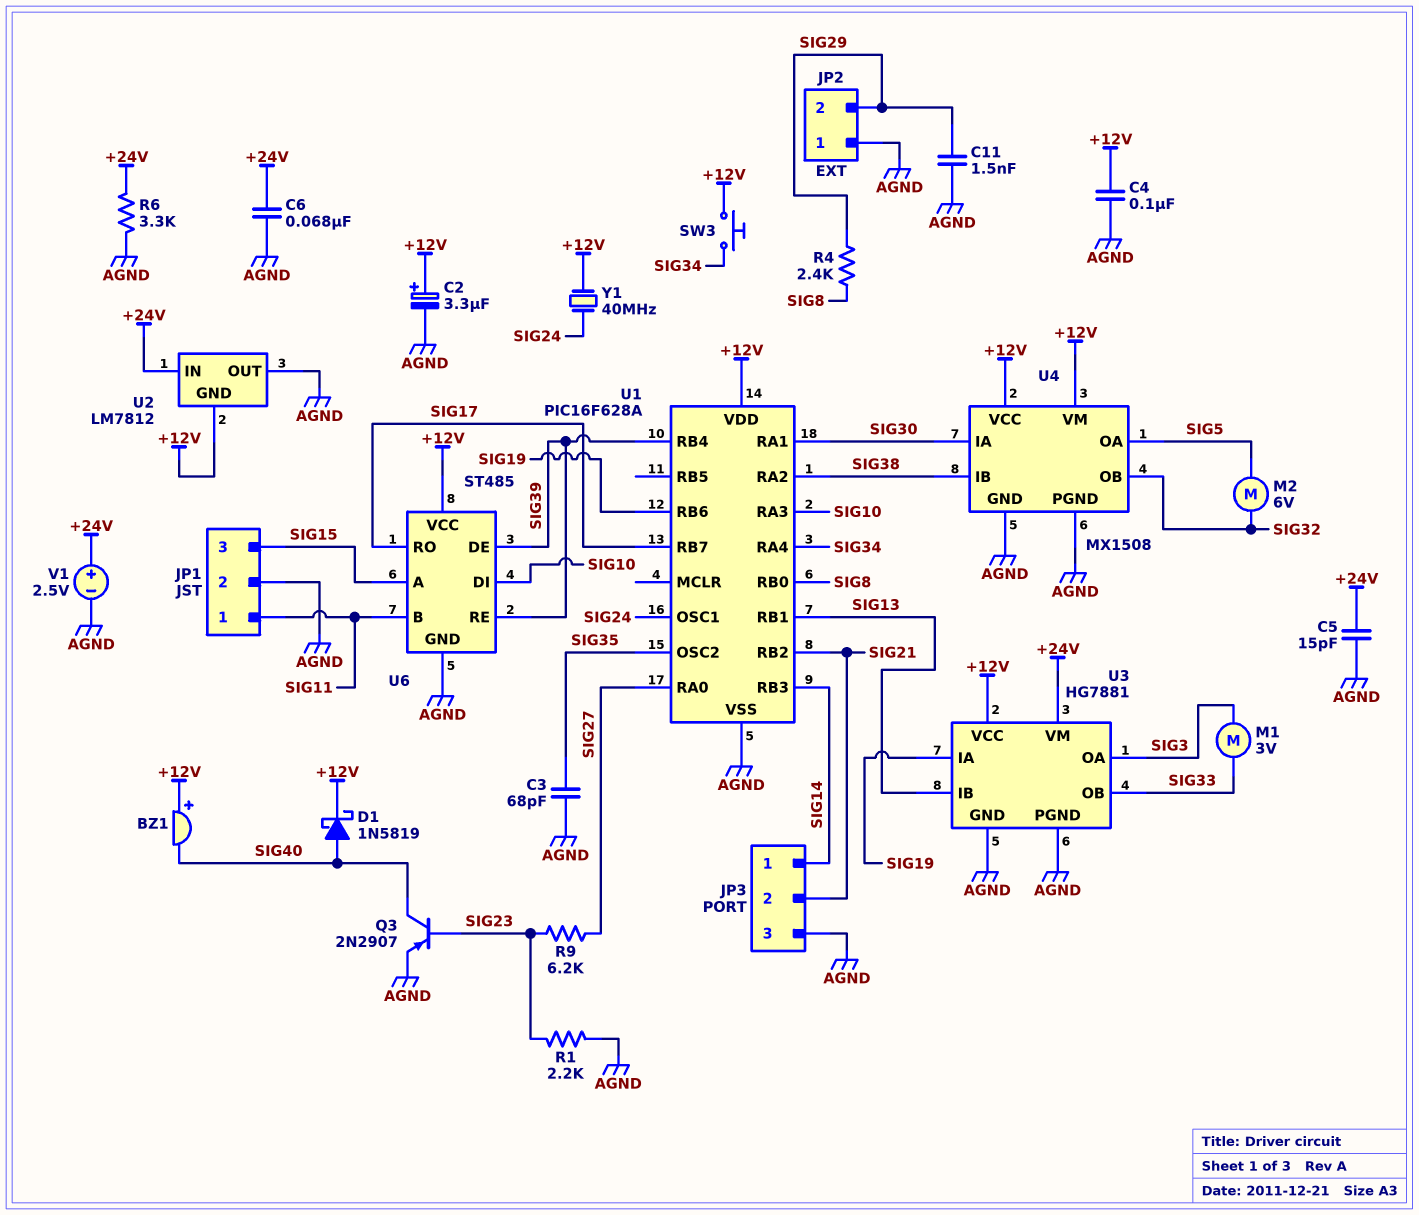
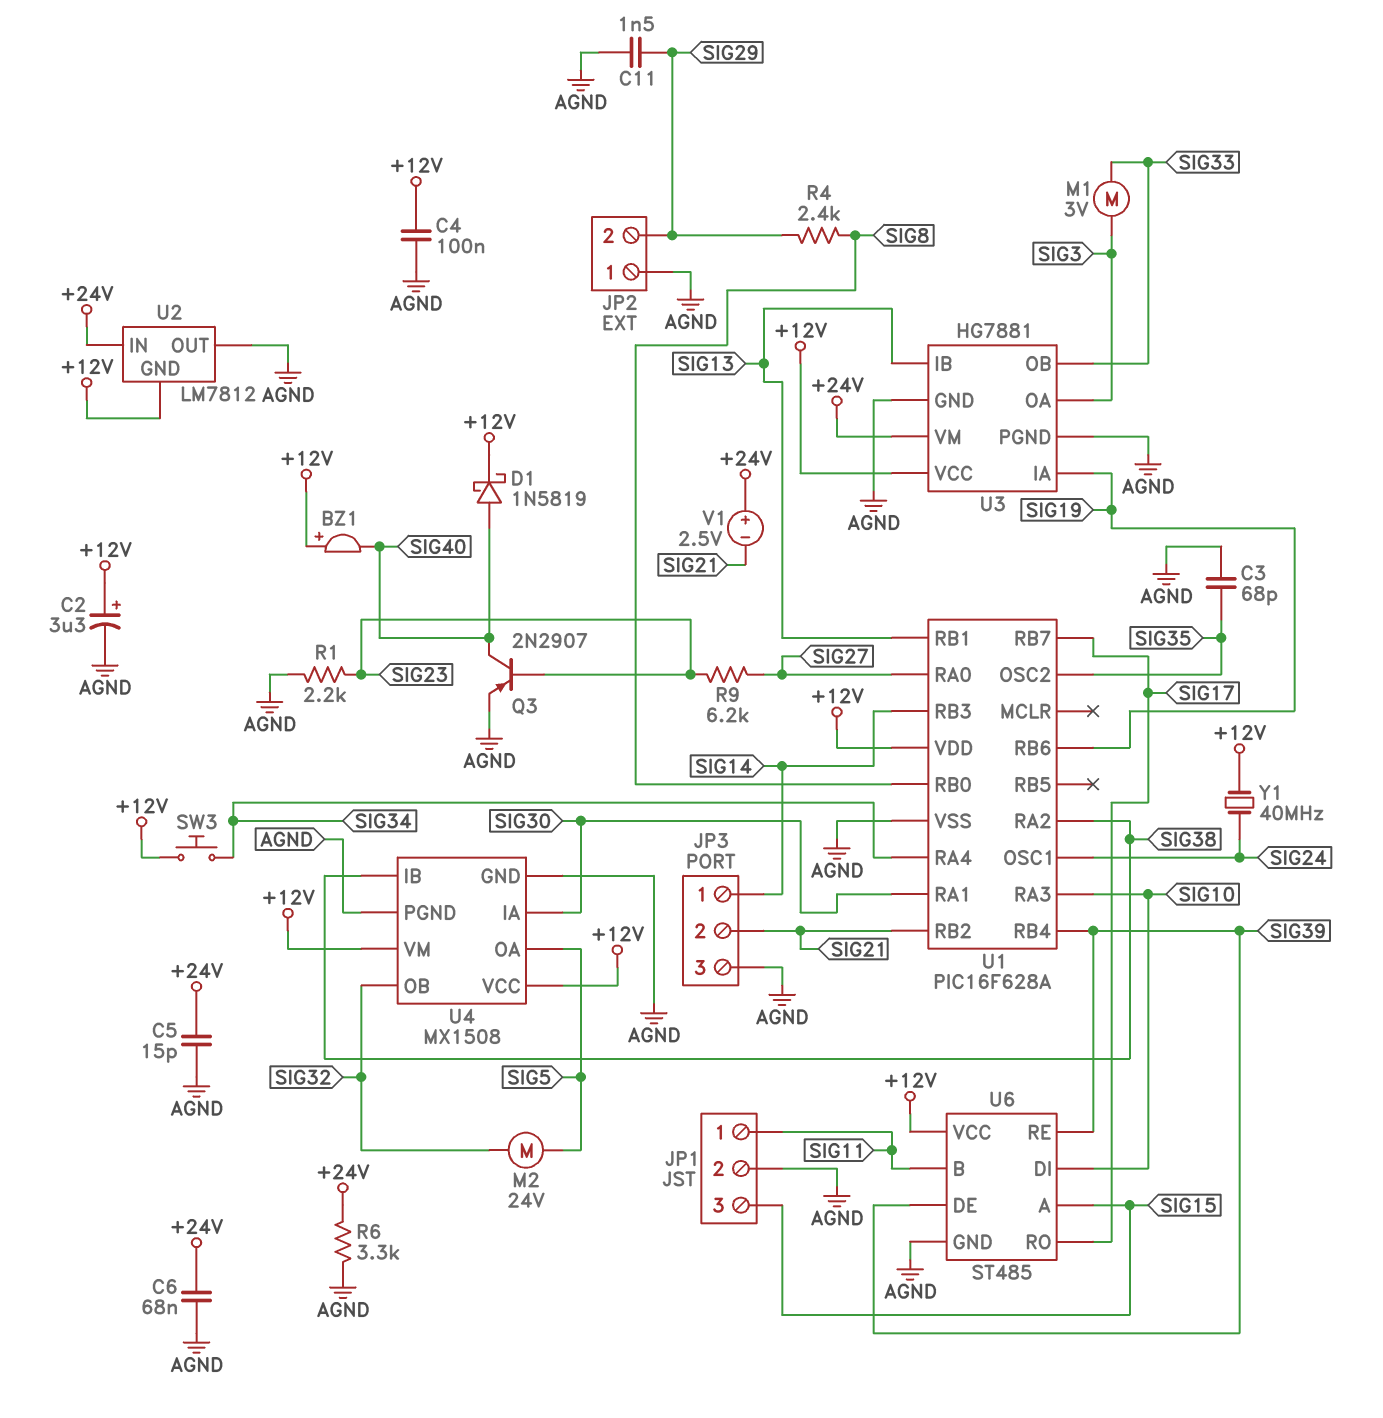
M2: motor 6V (SIG5, SIG32) -> motor 24V (SIG5, SIG32)
V1: 2.5V (plus +24V, minus AGND) -> 2.5V (plus +24V, minus SIG21)

